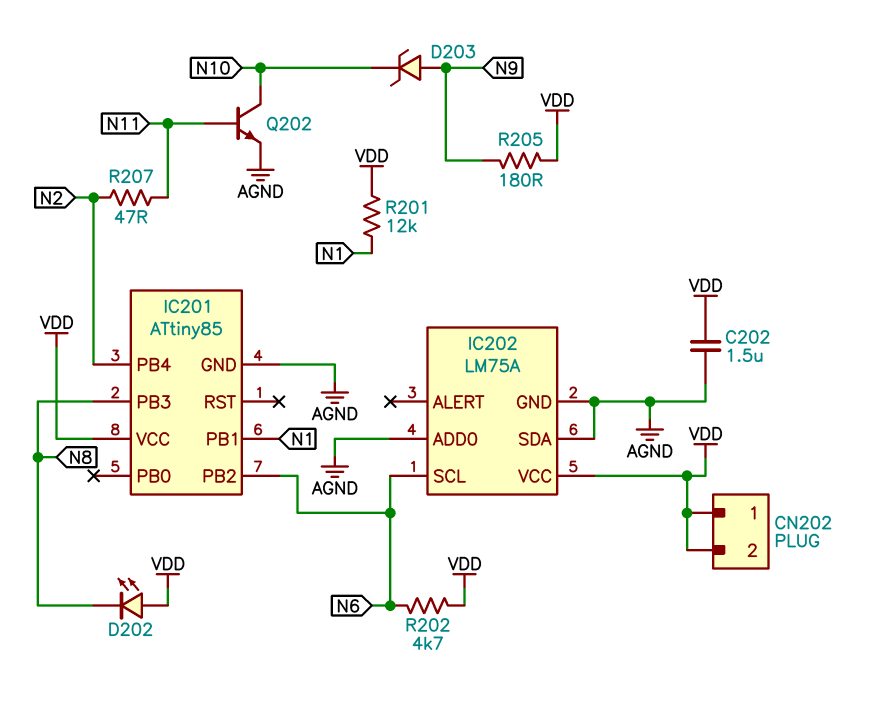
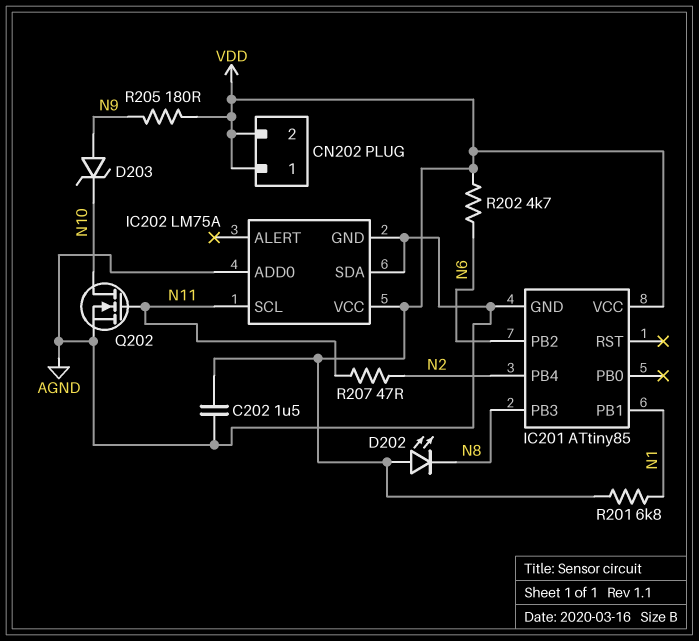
IC202 pin SCL: N6 -> N11
Q202: NPN (B N11, C N10, E AGND) -> NMOS (G N11, D N10, S AGND)
R201: 12k (N1, VDD) -> 6.8k (N1, VDD)

